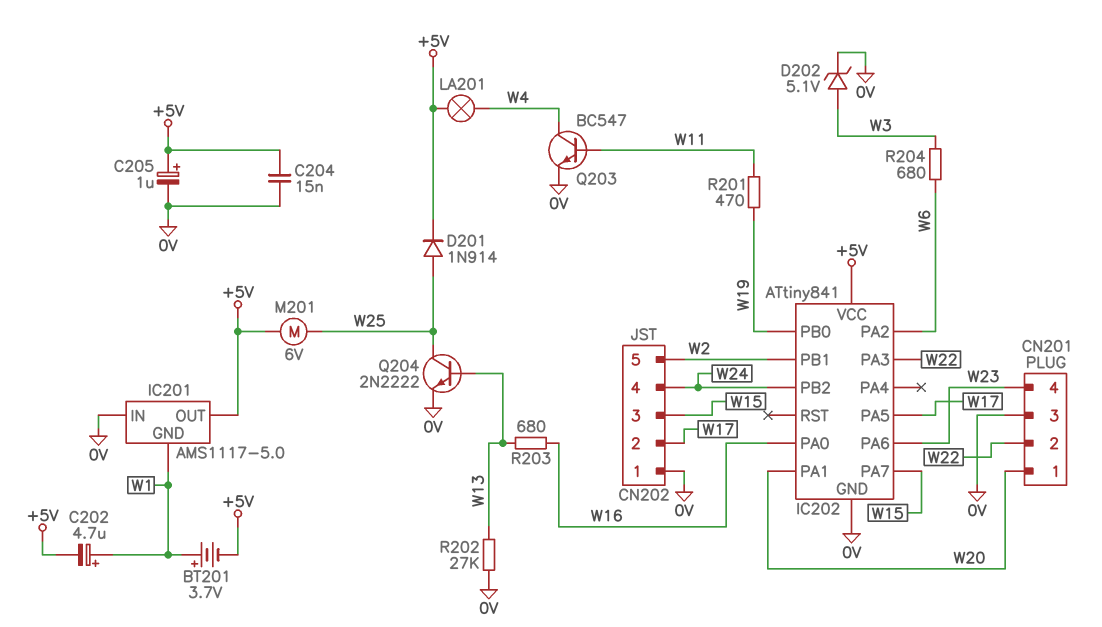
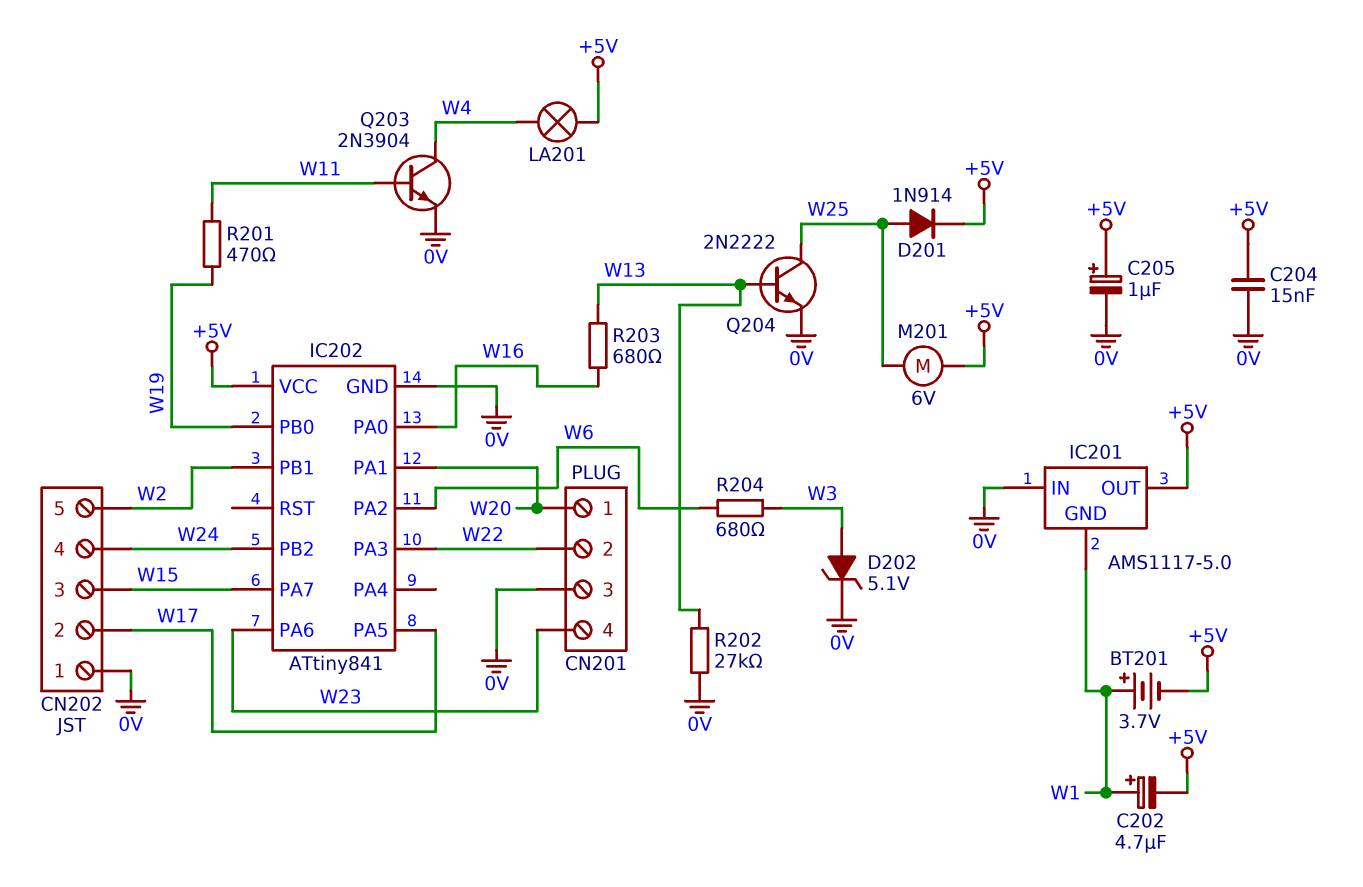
Q203: NPN BC547 (B W11, C W4, E 0V) -> NPN 2N3904 (B W11, C W4, E 0V)

